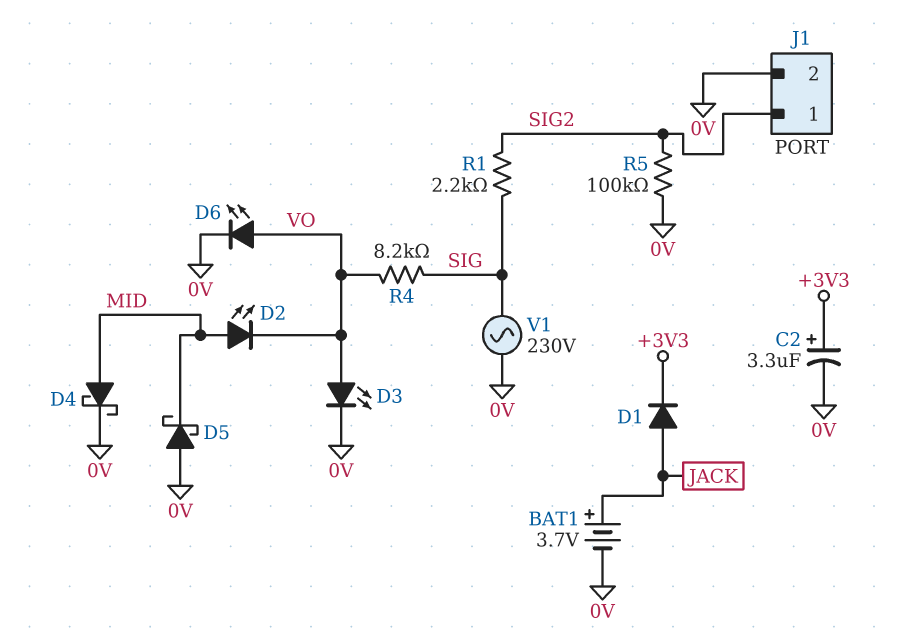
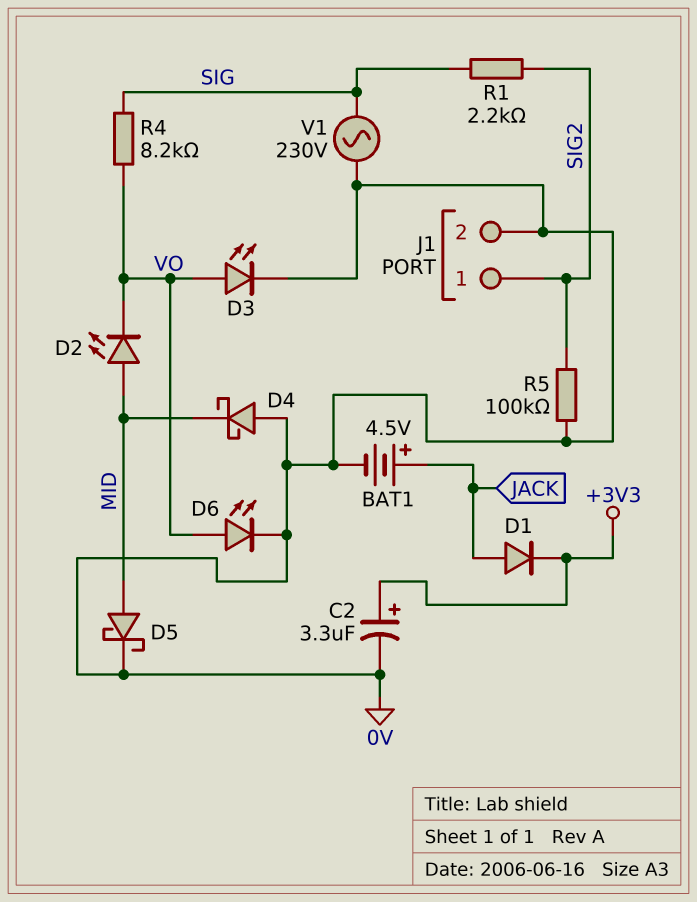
BAT1: 3.7V (plus JACK, minus 0V) -> 4.5V (plus JACK, minus 0V)
D4: schottky (A MID, K 0V) -> schottky (A 0V, K MID)
D5: schottky (A 0V, K MID) -> schottky (A MID, K 0V)

